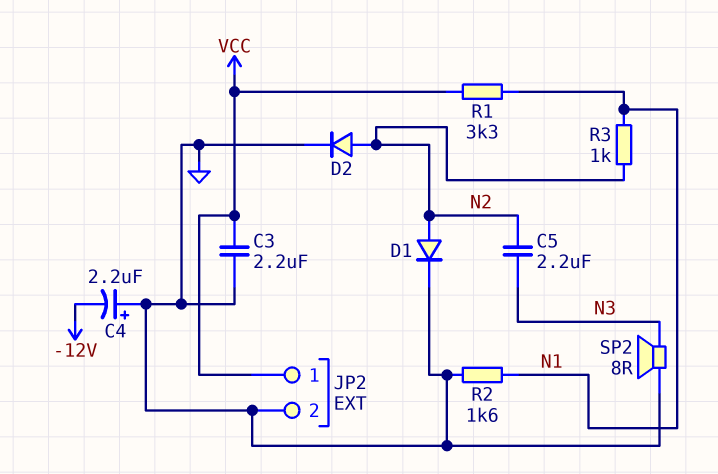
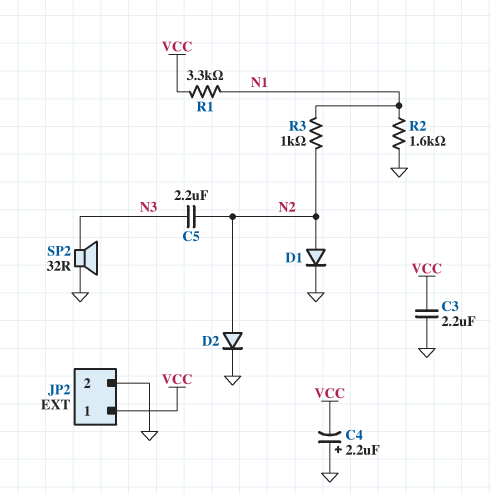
C4: 2.2uF (plus GND, minus -12V) -> 2.2uF (plus GND, minus VCC)
SP2: speaker 8R (GND, N3) -> speaker 32R (GND, N3)

